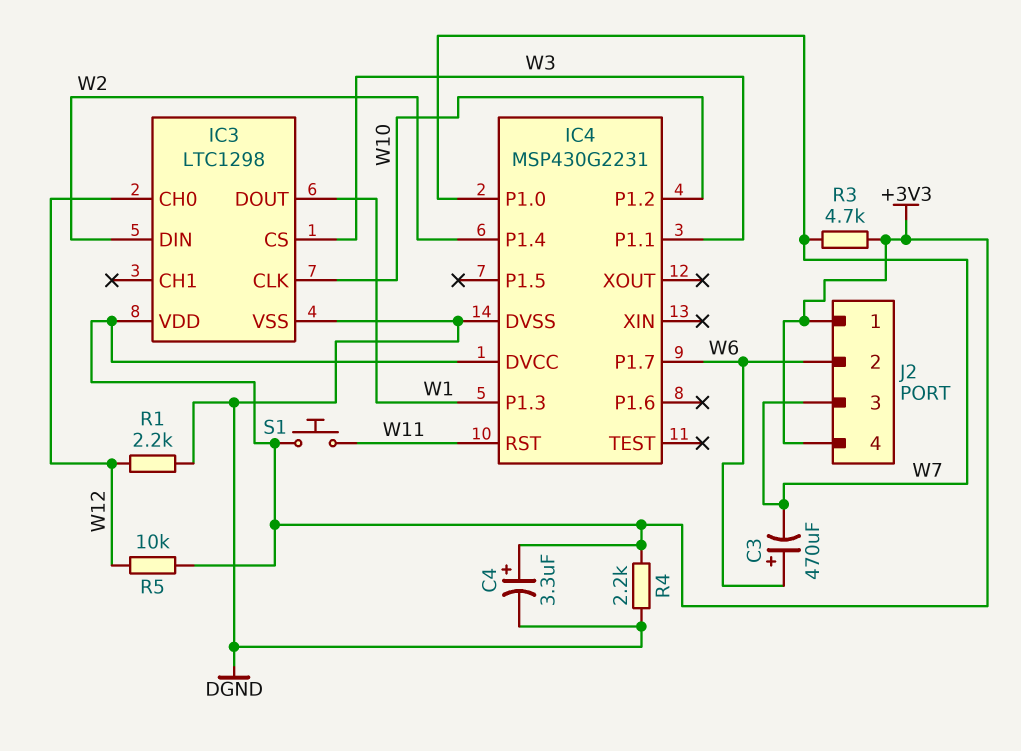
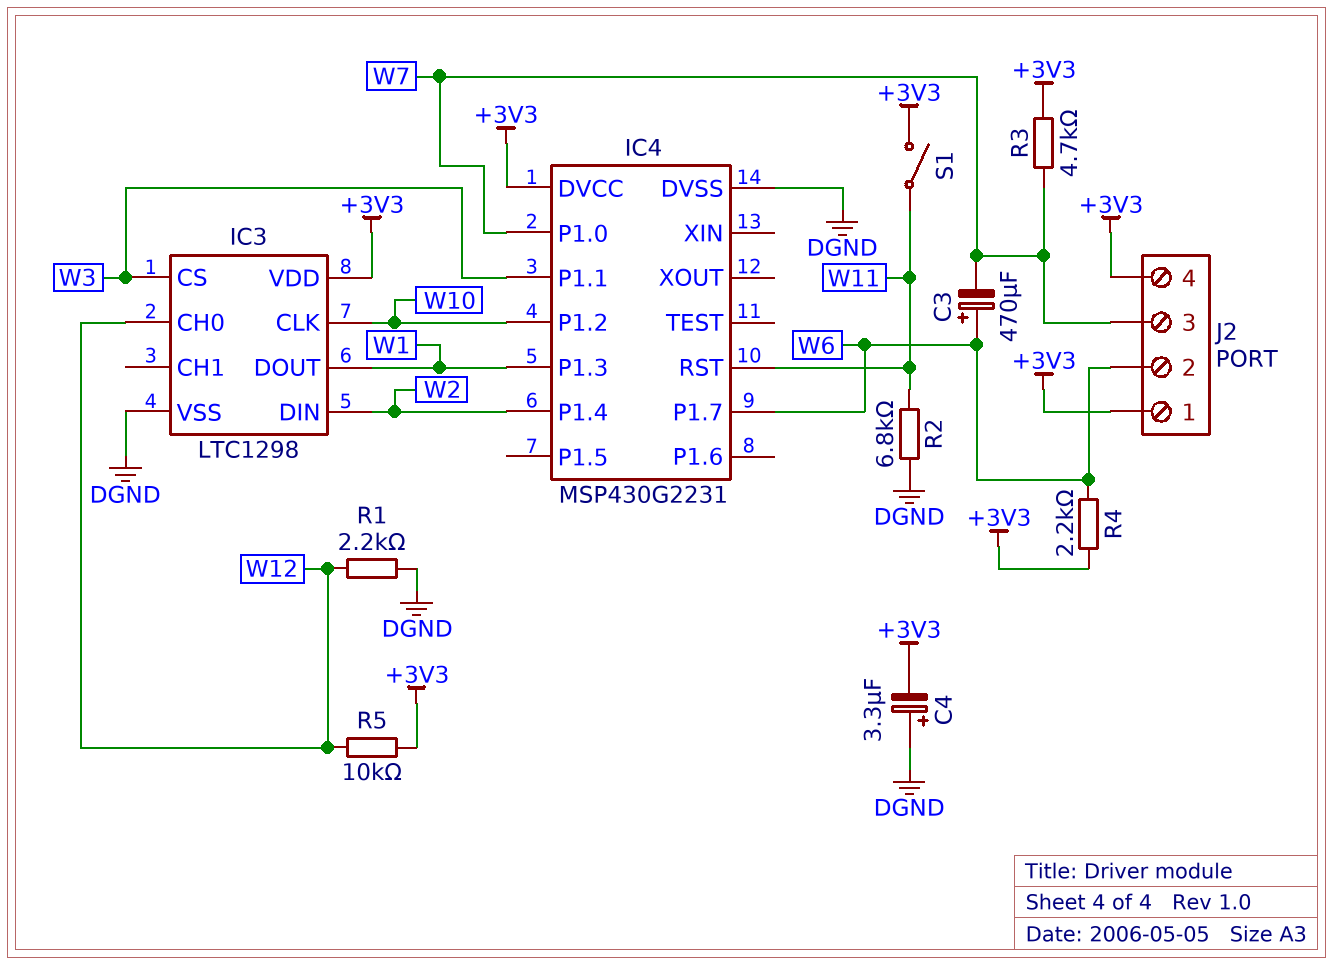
C4: 3.3uF (plus +3V3, minus DGND) -> 3.3uF (plus DGND, minus +3V3)
R2: none -> 6.8k (DGND, W11)
R4: 2.2k (+3V3, DGND) -> 2.2k (+3V3, W6)
S1: button (+3V3, W11) -> switch (+3V3, W11)

